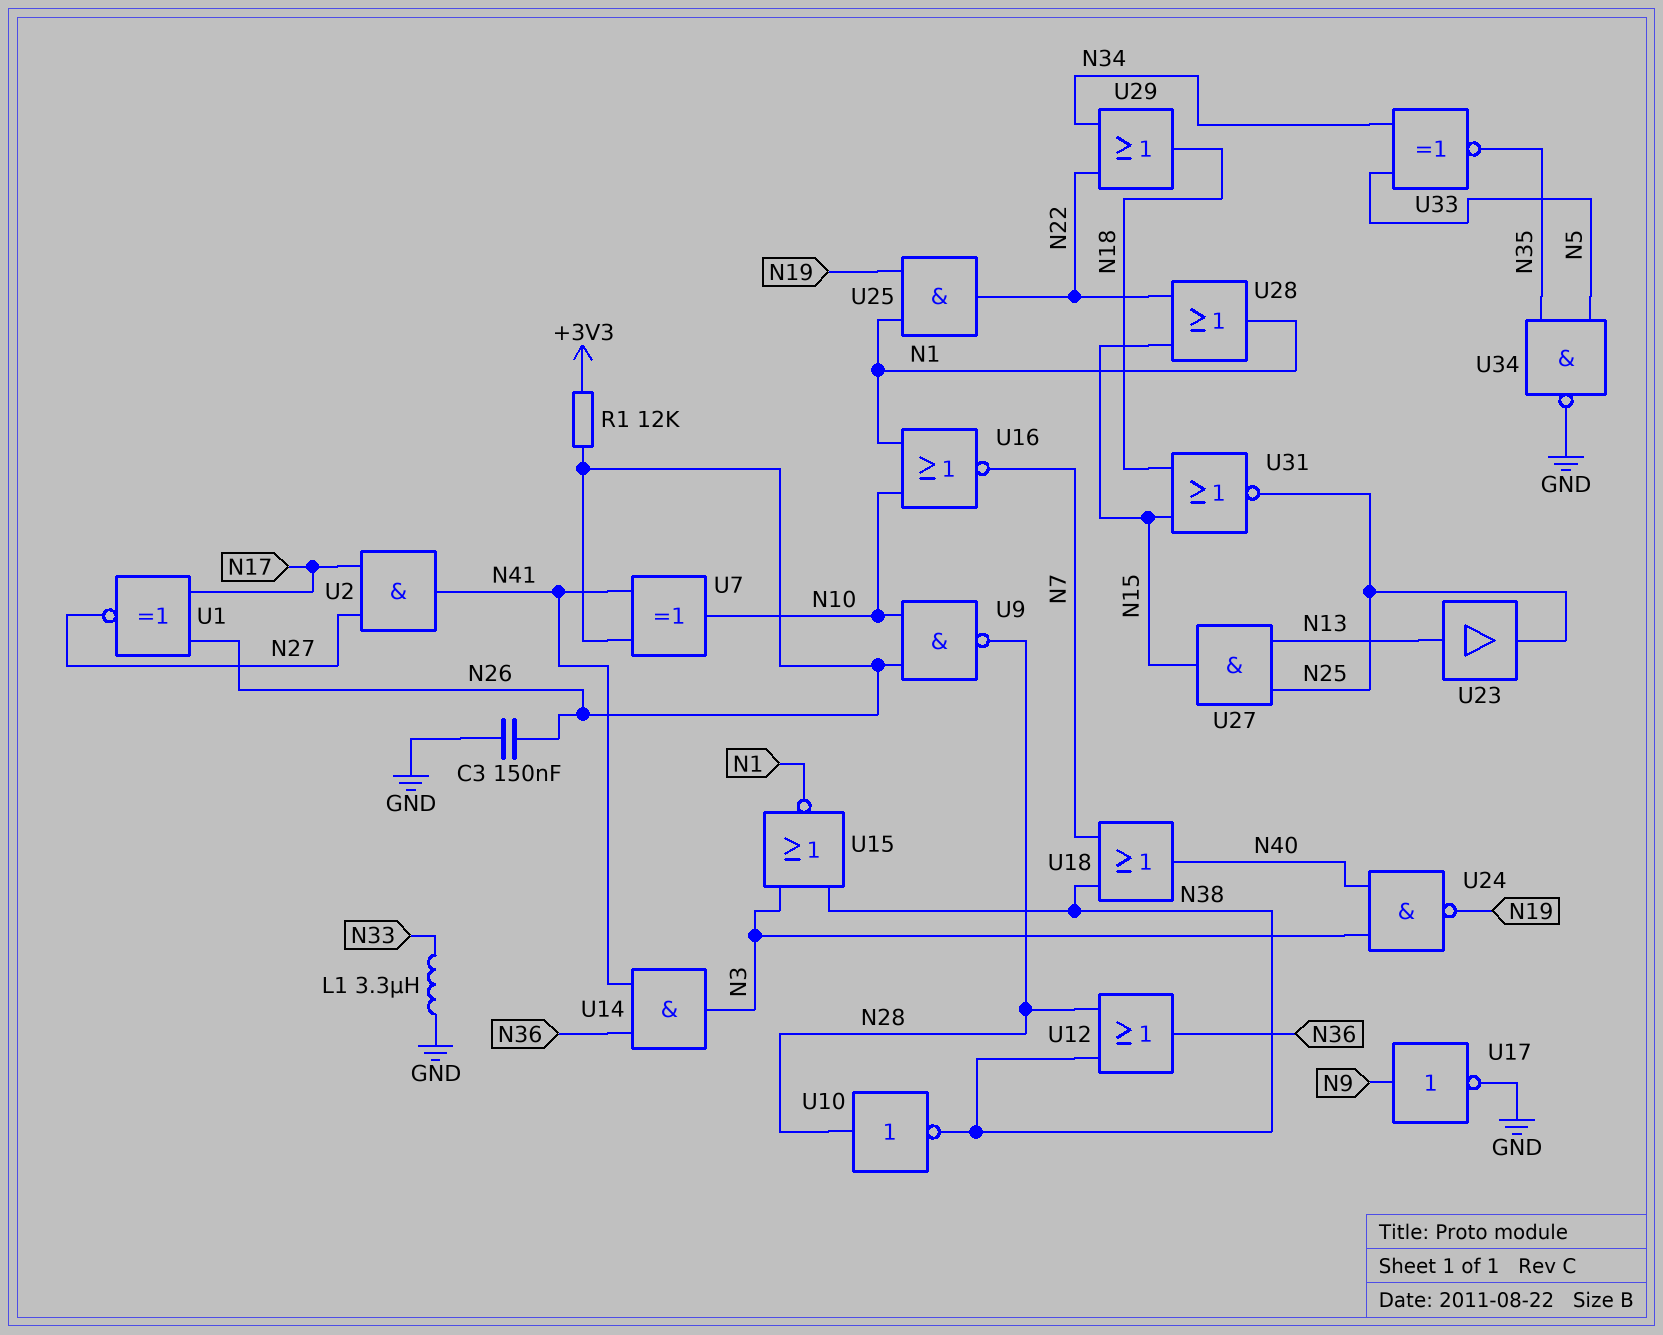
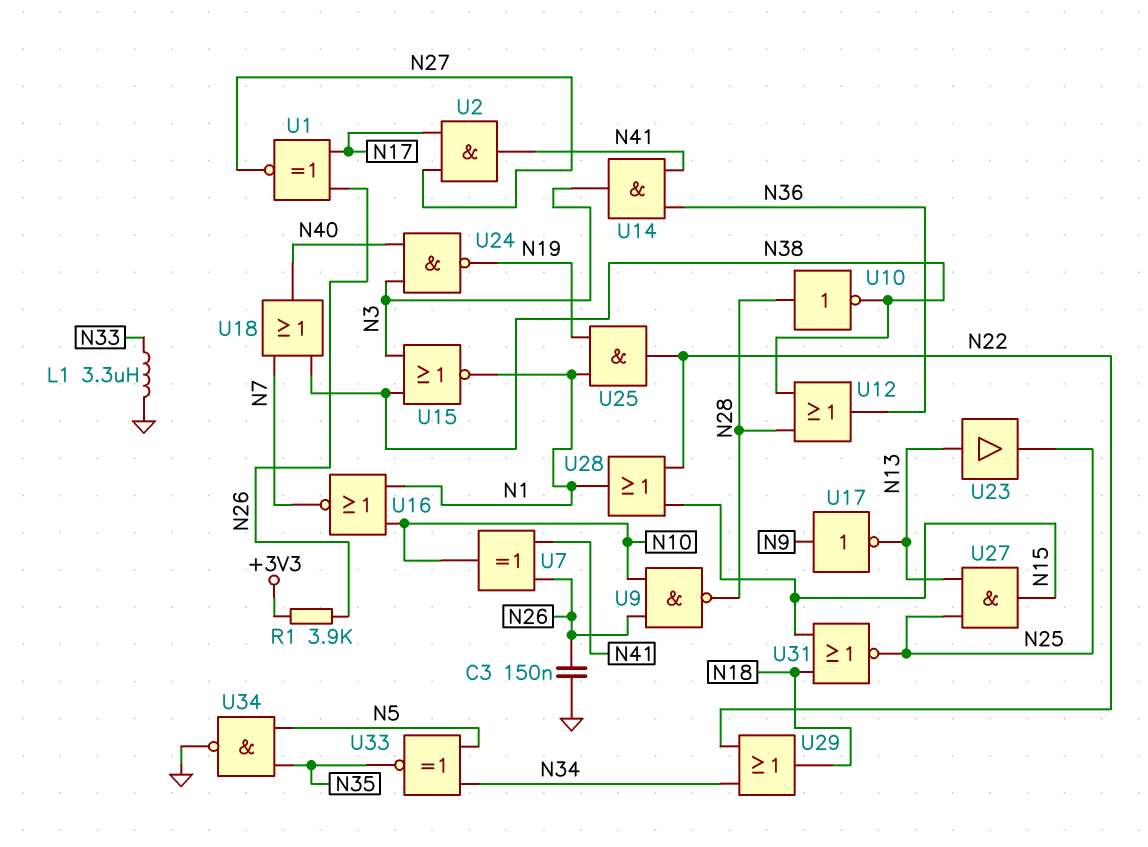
R1: 12k (+3V3, N26) -> 3.9k (+3V3, N26)
U17: NOT (in N9, out GND) -> NOT (in N9, out N13)

